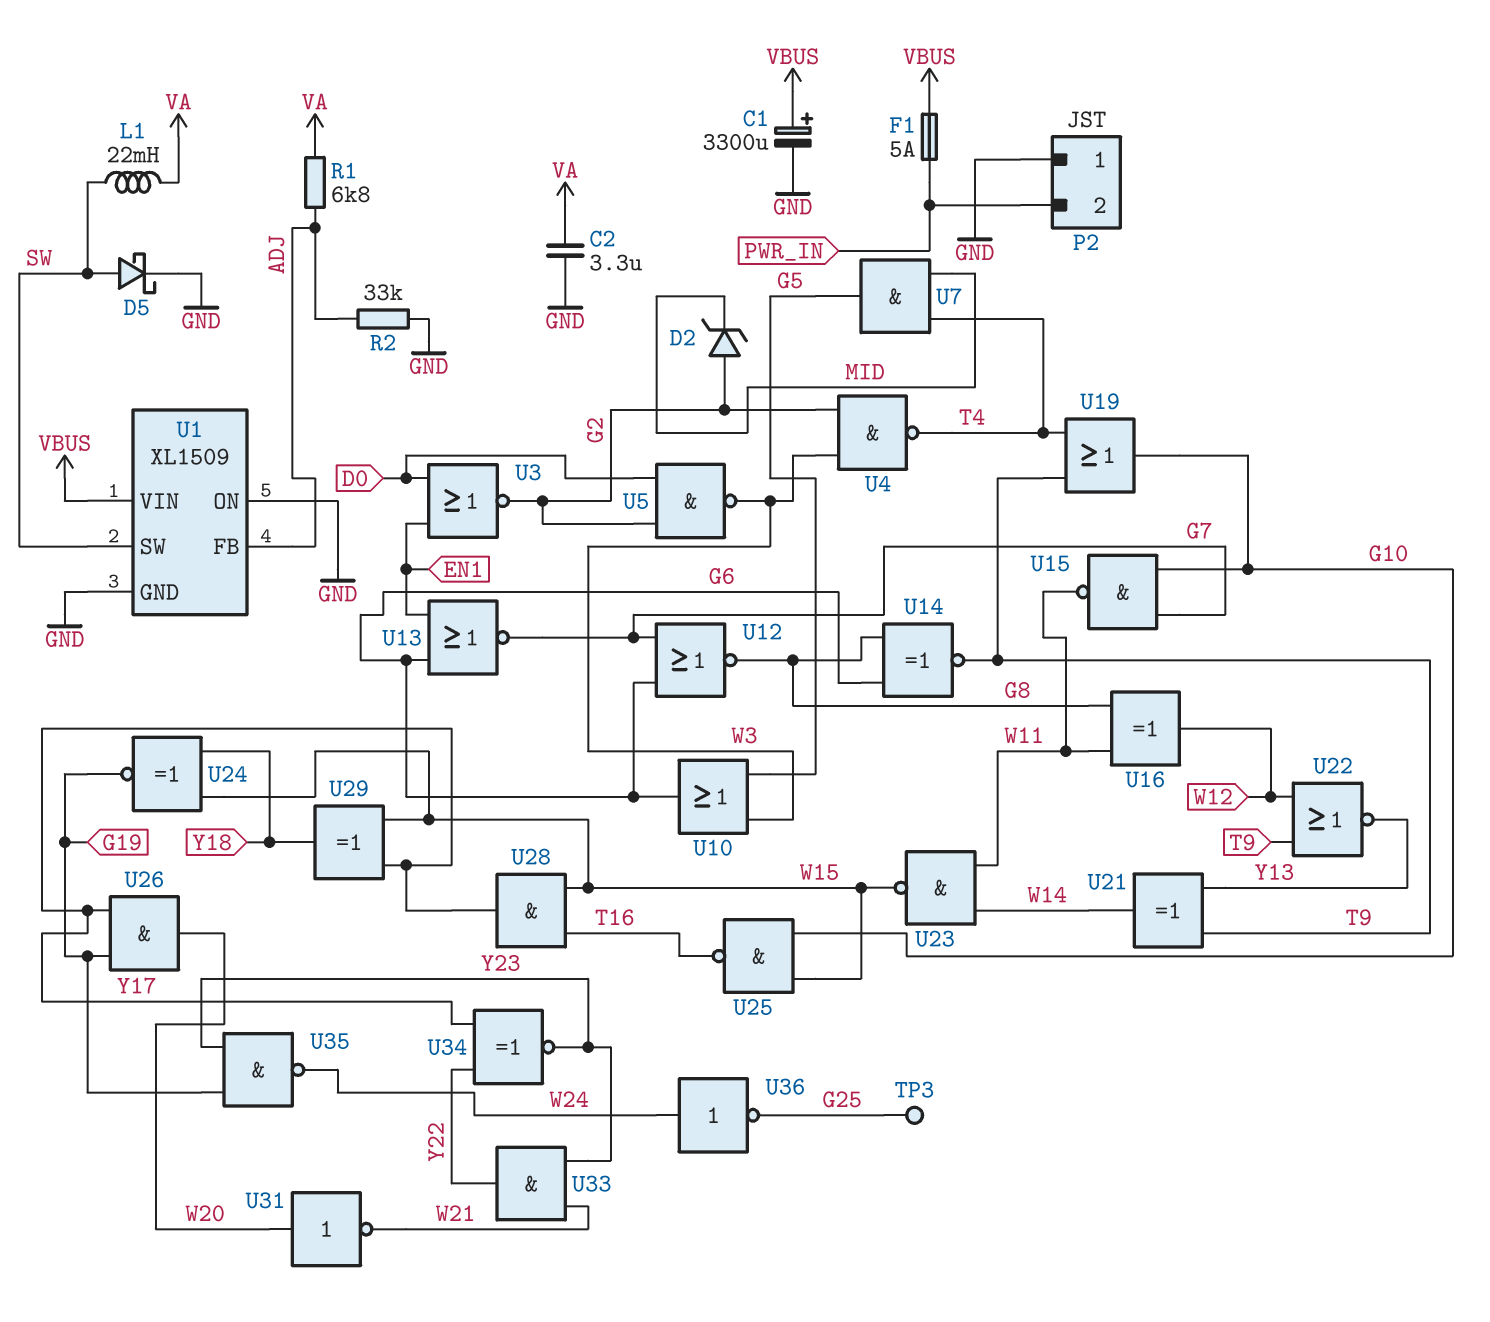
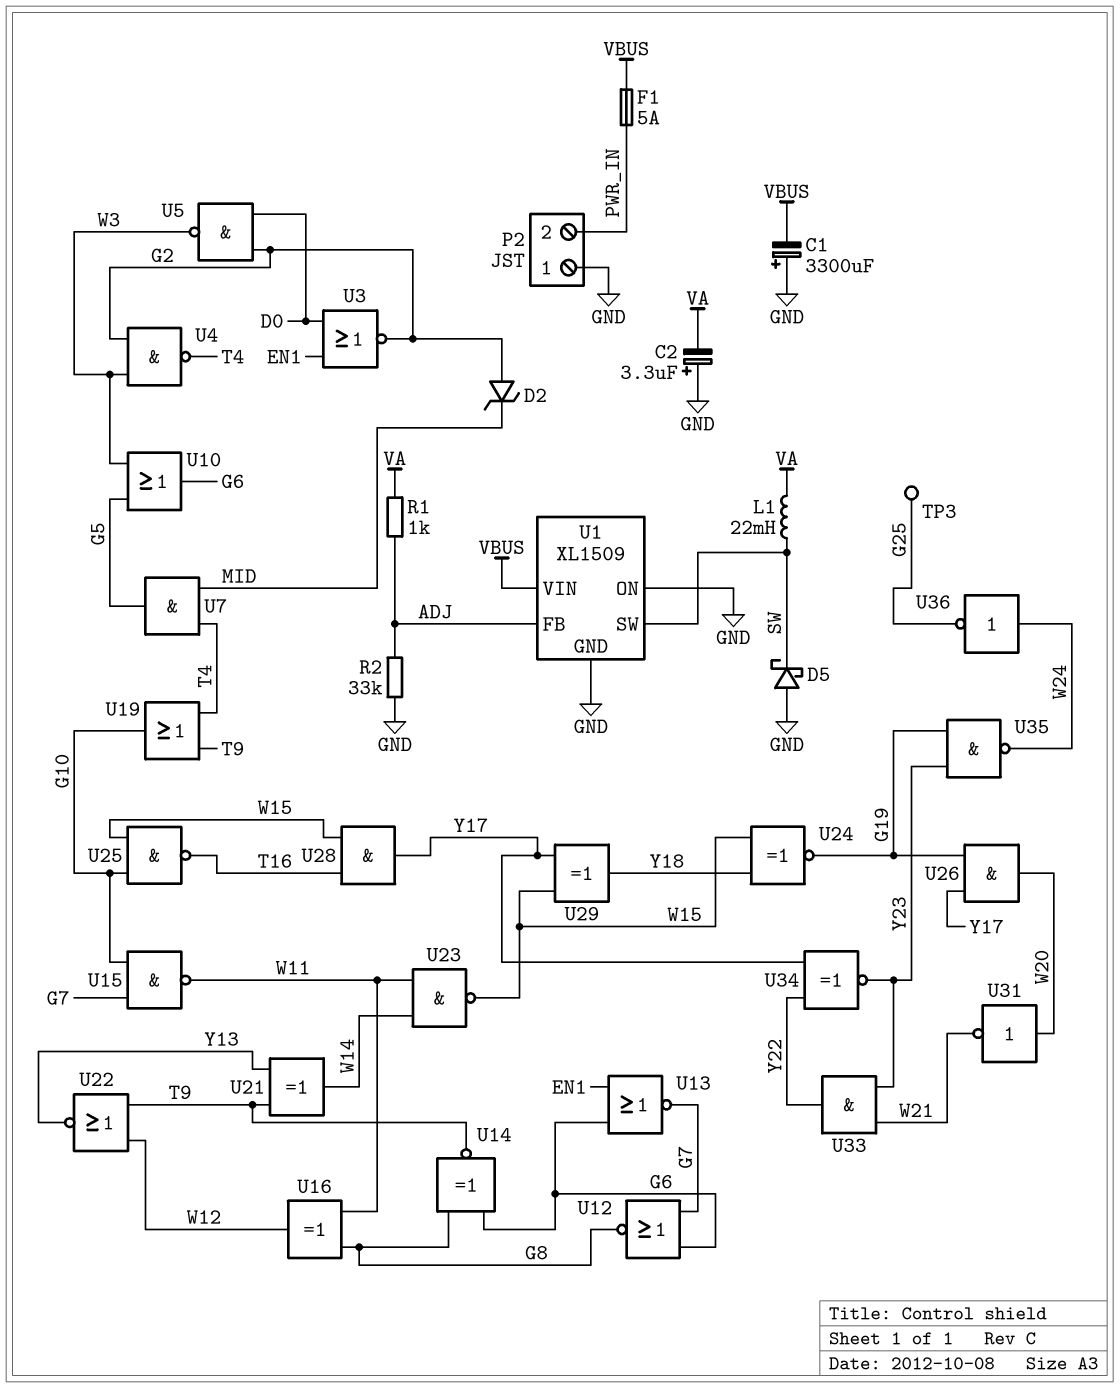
C1: 3300uF (plus VBUS, minus GND) -> 3300uF (plus GND, minus VBUS)
C2: 3.3uF (GND, VA) -> 3.3uF (plus GND, minus VA)
D5: schottky (A SW, K GND) -> schottky (A GND, K SW)
R1: 6.8k (ADJ, VA) -> 1k (ADJ, VA)

